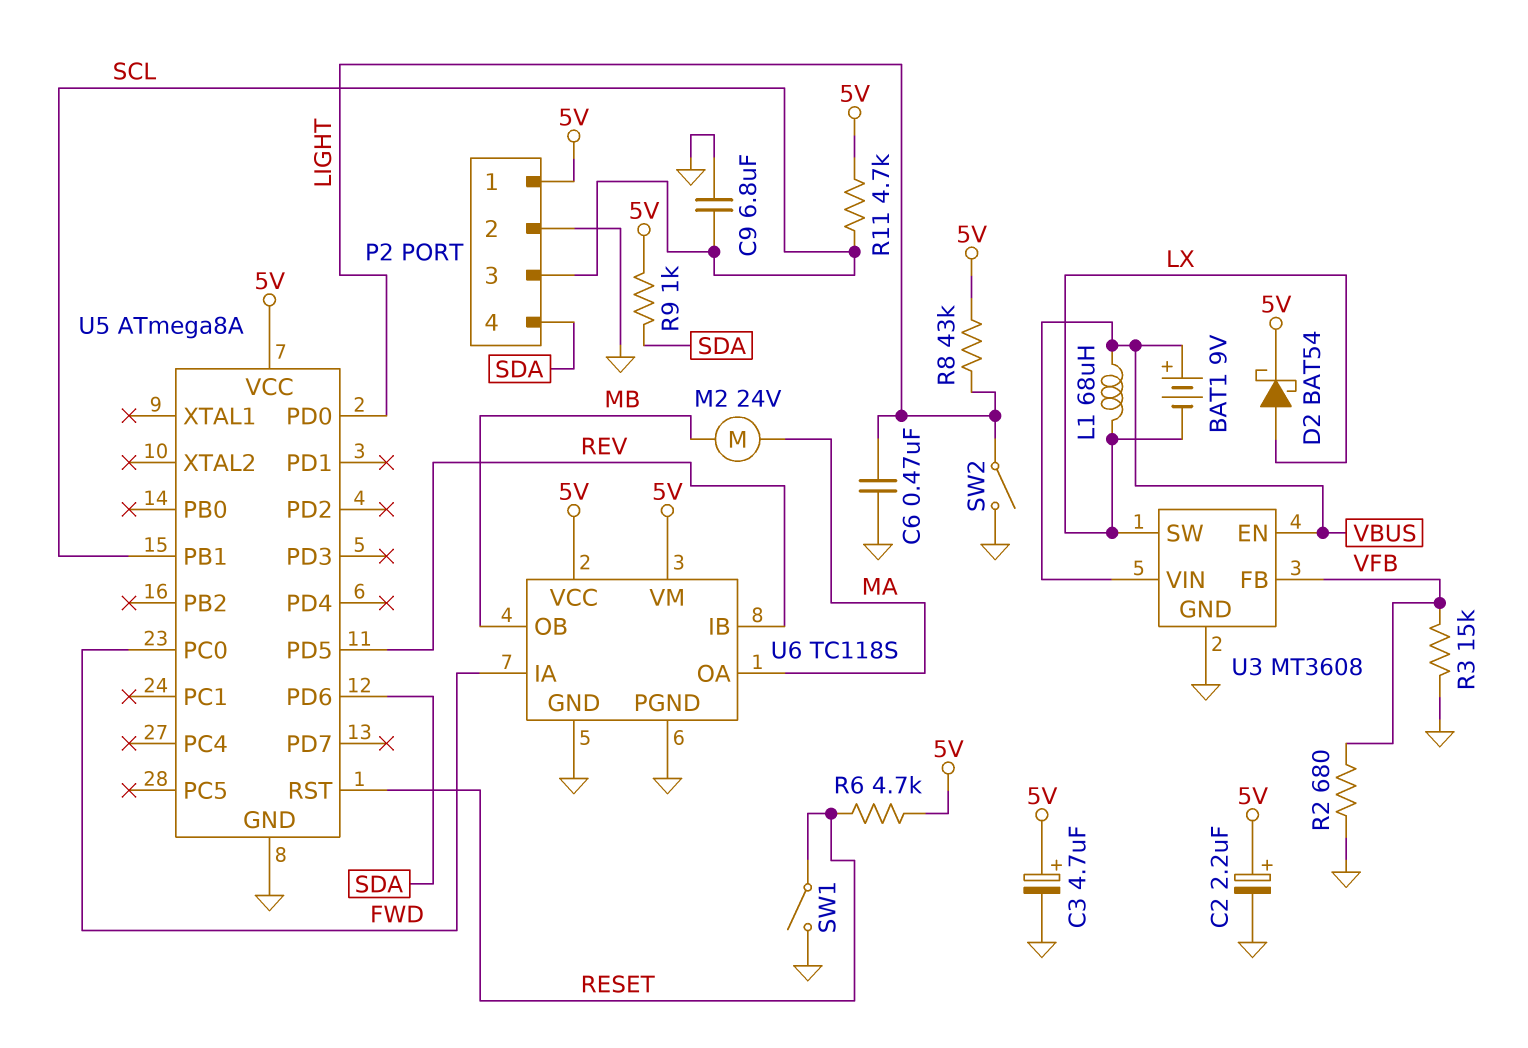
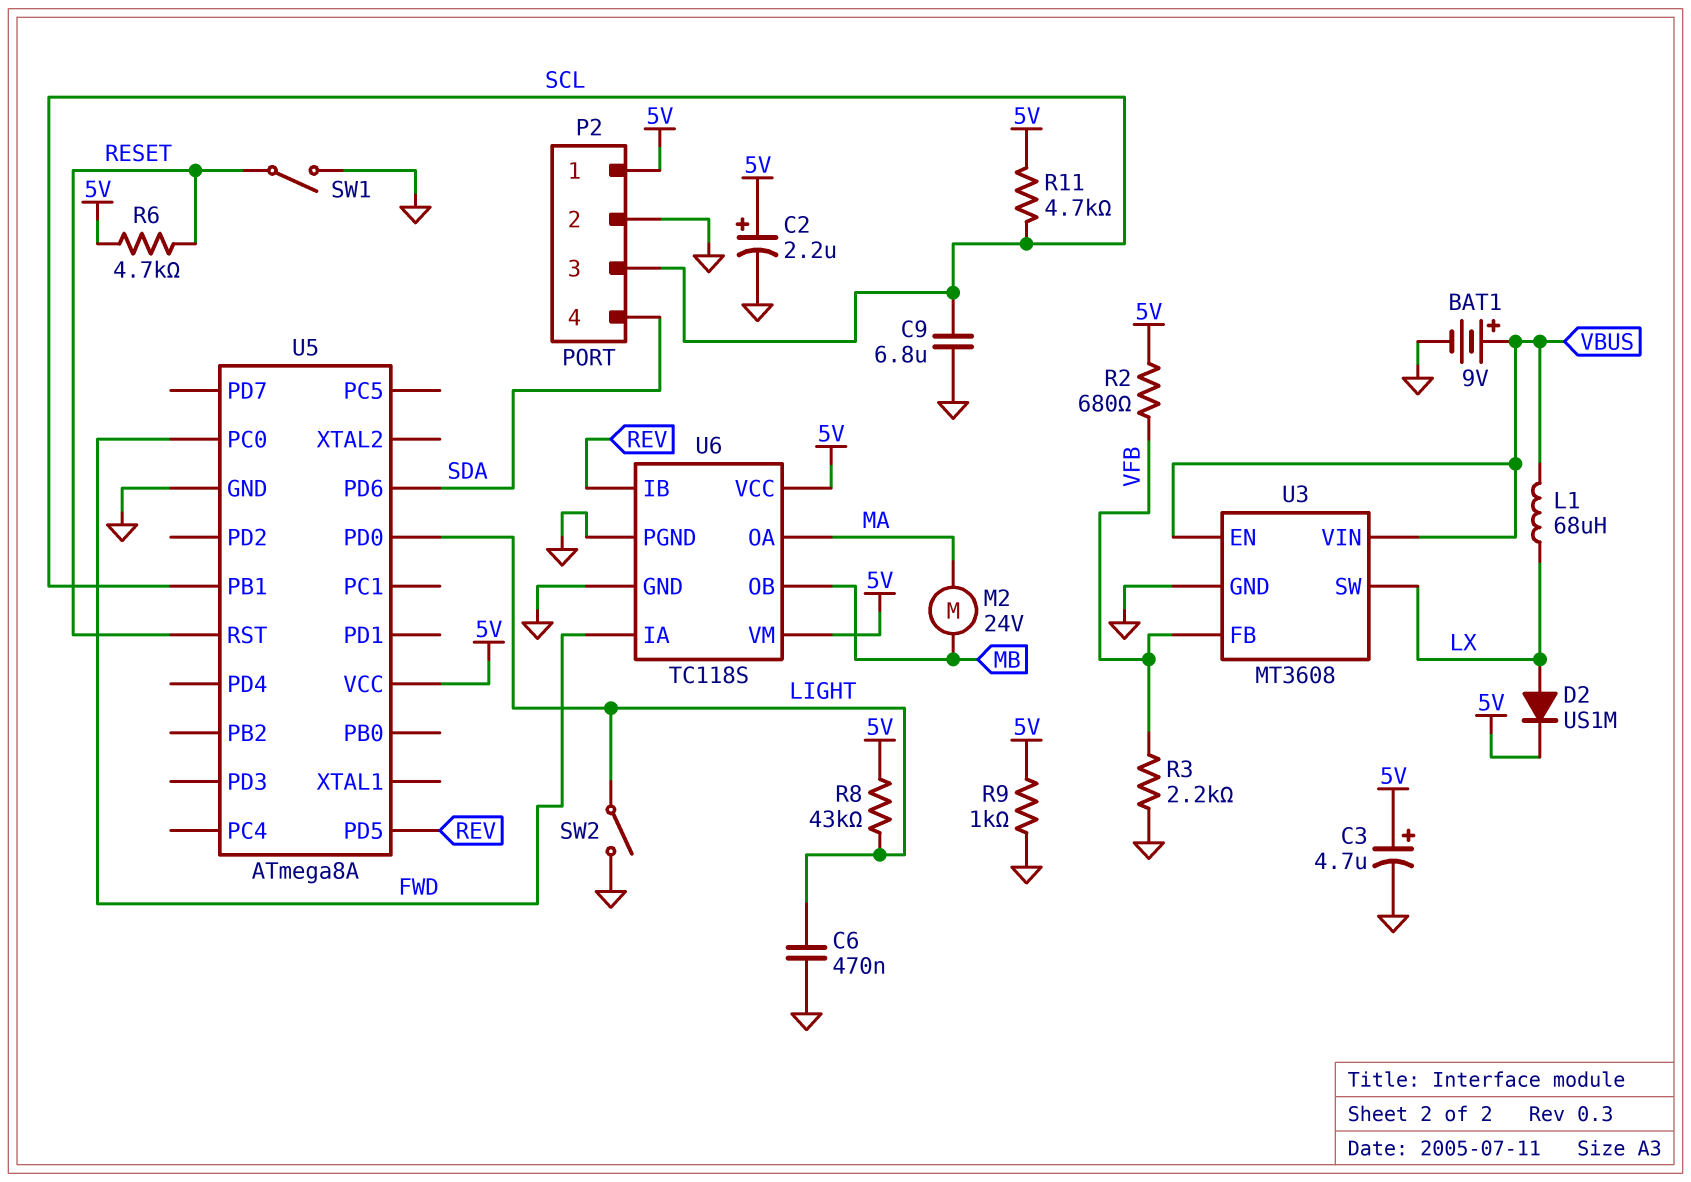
BAT1: 9V (plus VBUS, minus LX) -> 9V (plus VBUS, minus GND)
D2: schottky BAT54 (A LX, K 5V) -> diode US1M (A LX, K 5V)
R2: 680 (GND, VFB) -> 680 (5V, VFB)
R3: 15k (GND, VFB) -> 2.2k (GND, VFB)
R9: 1k (5V, SDA) -> 1k (5V, GND)

